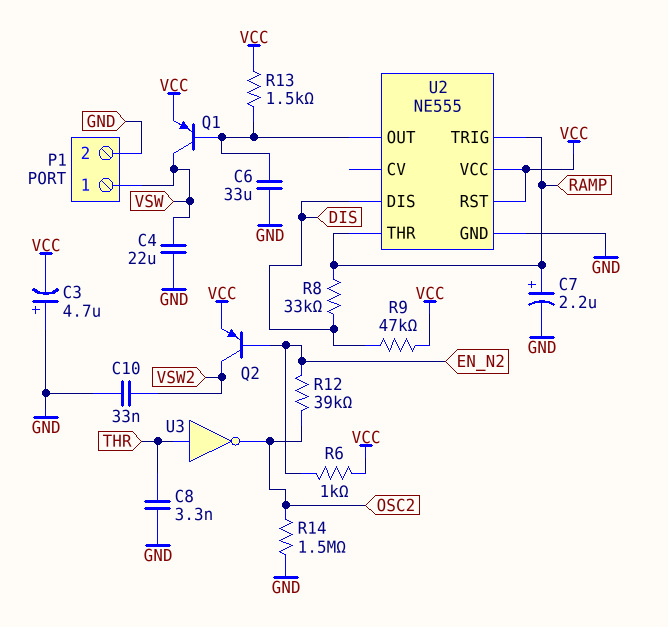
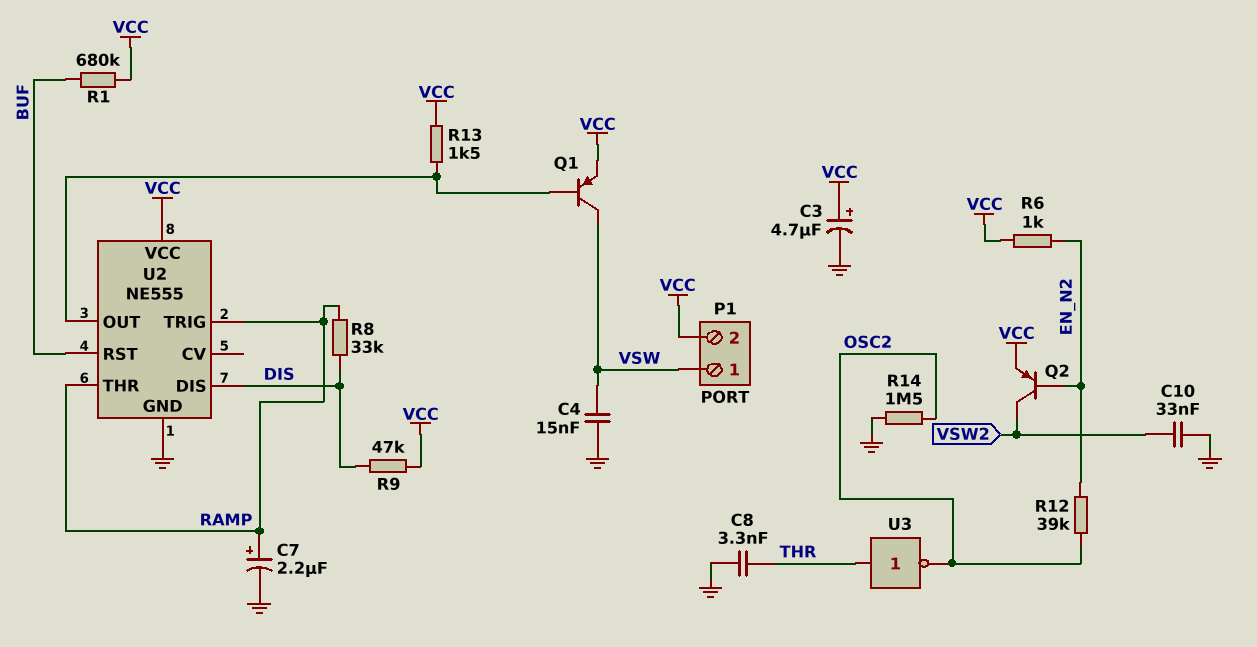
C3: 4.7uF (plus GND, minus VCC) -> 4.7uF (plus VCC, minus GND)
C4: 22uF (GND, VSW) -> 15nF (GND, VSW)
C6: 33uF (GND, U2/OUT) -> none
P1 pin 2: GND -> VCC
R1: none -> 680k (BUF, VCC)
U2 pin RST: VCC -> BUF

